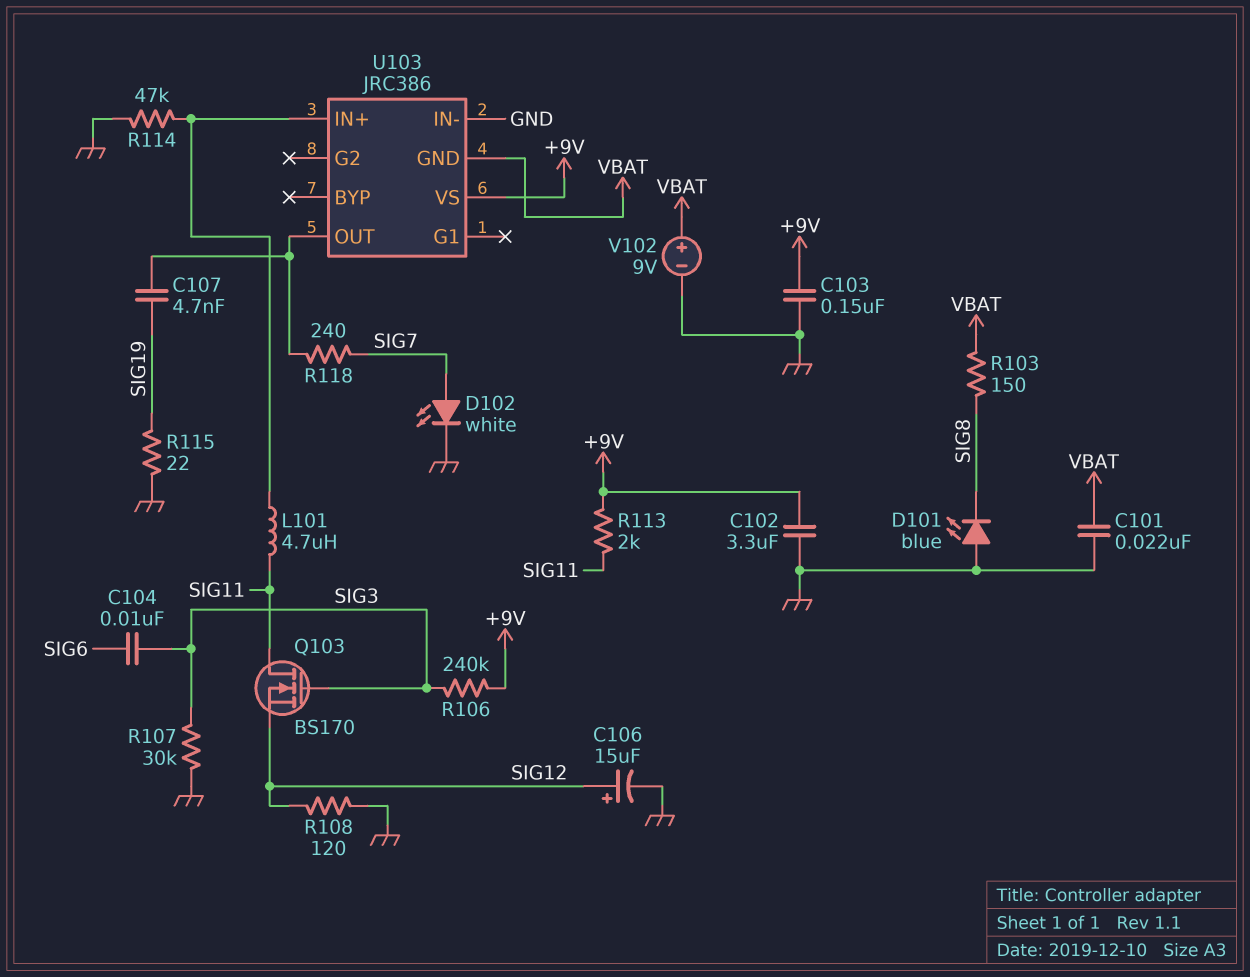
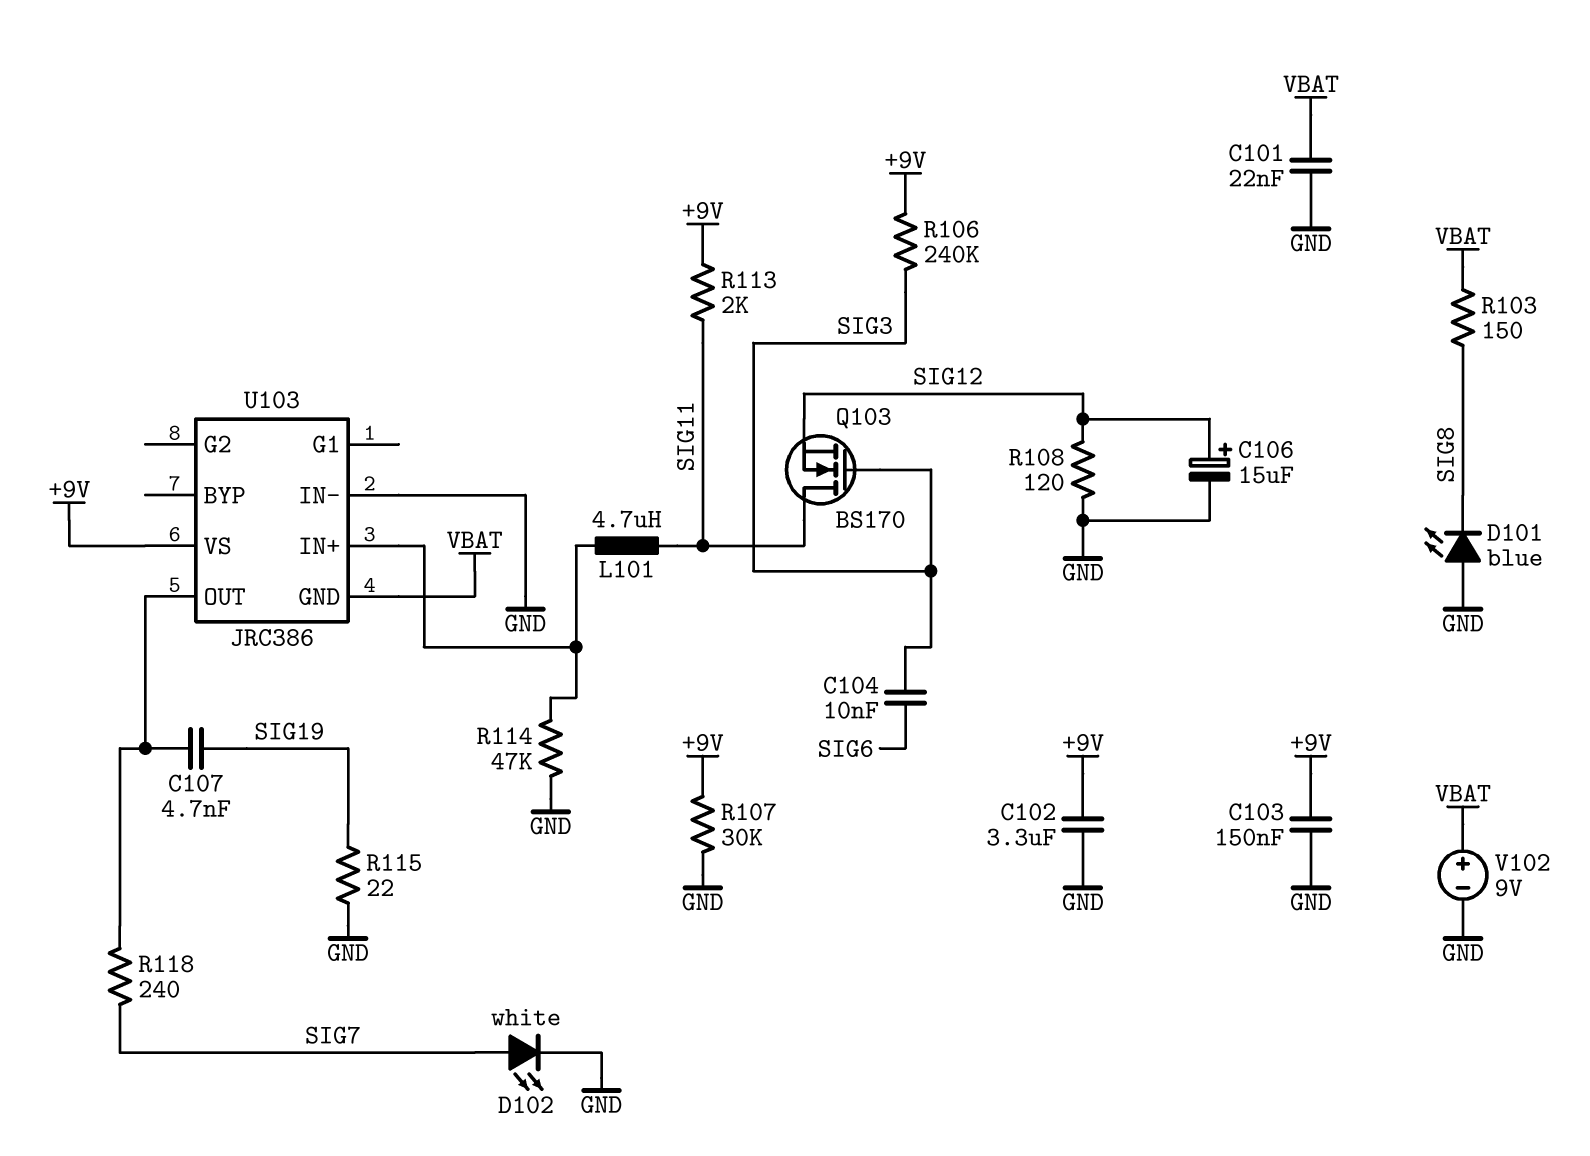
R107: 30k (GND, SIG3) -> 30k (+9V, GND)

